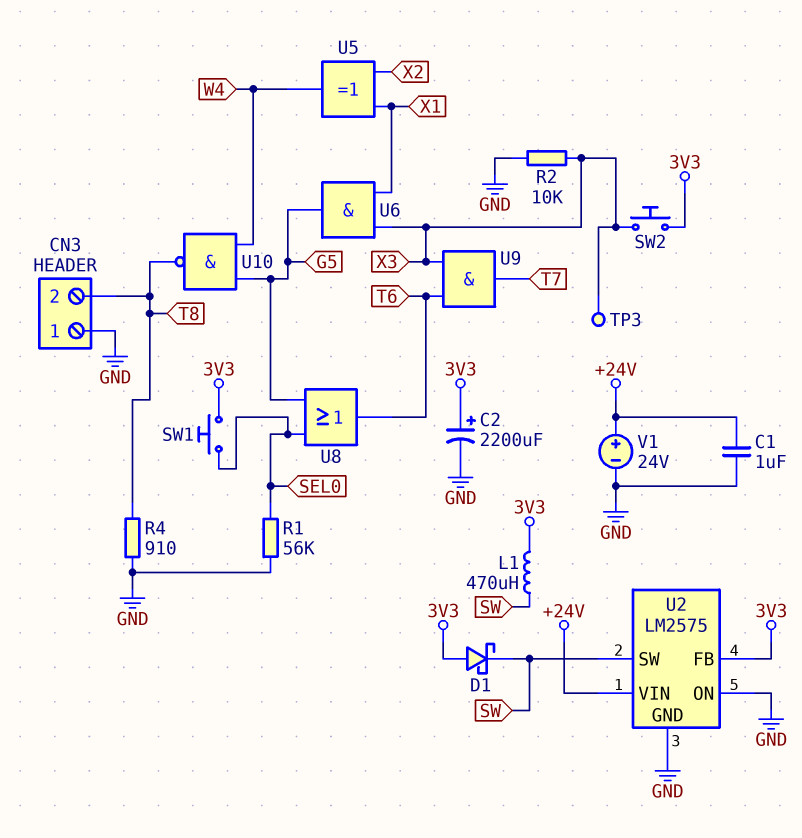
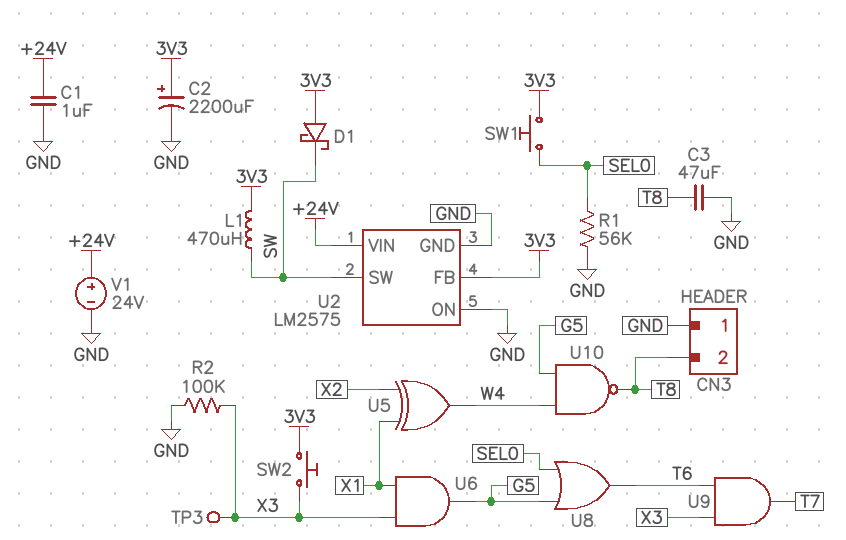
C3: none -> 47uF (GND, T8)
R2: 10k (GND, X3) -> 100k (GND, X3)
R4: 910 (GND, T8) -> none

